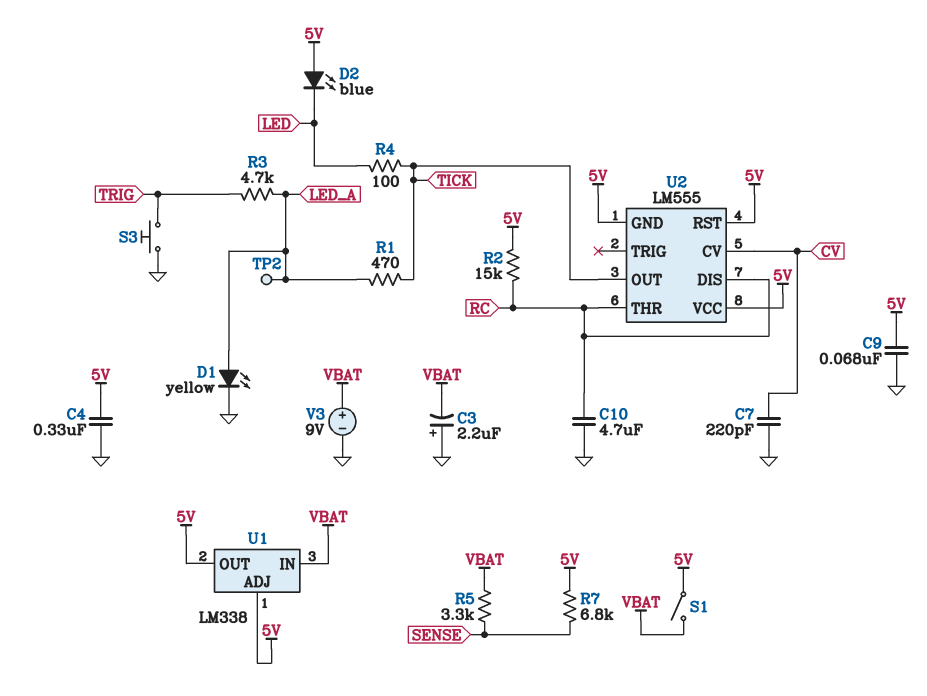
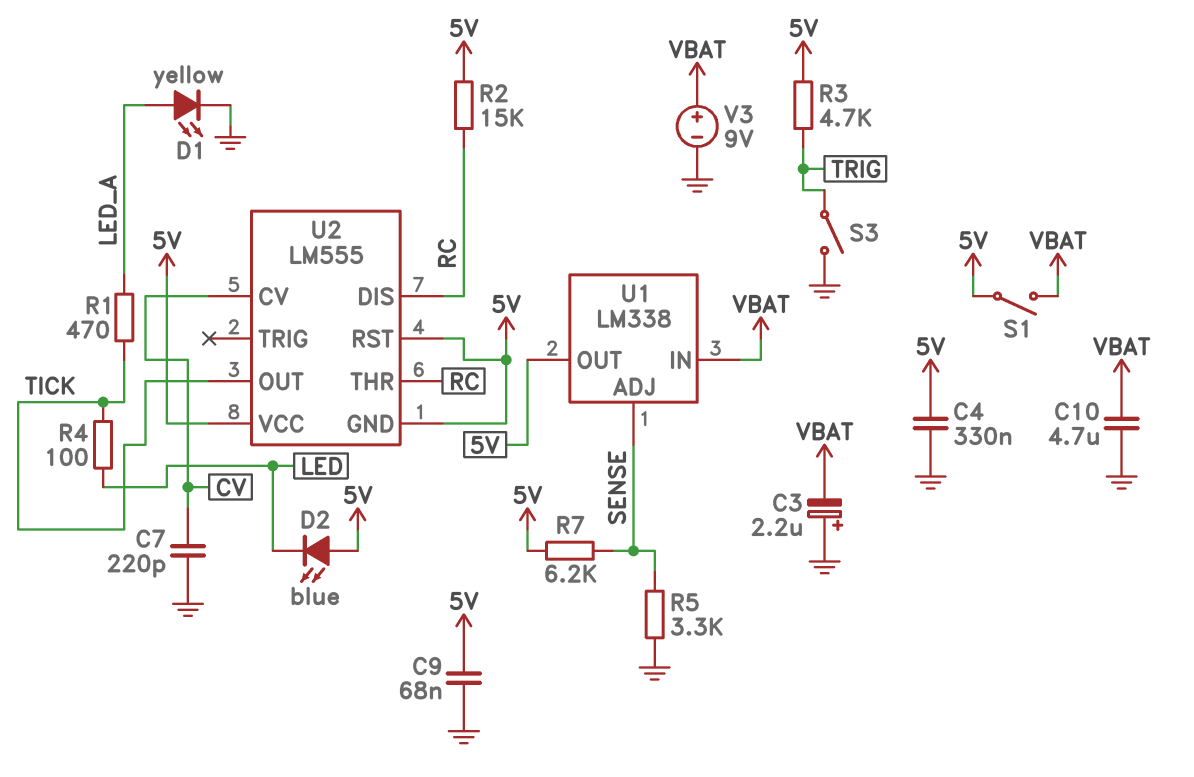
C10: 4.7uF (GND, RC) -> 4.7uF (GND, VBAT)
R3: 4.7k (LED_A, TRIG) -> 4.7k (5V, TRIG)
R5: 3.3k (SENSE, VBAT) -> 3.3k (GND, SENSE)
R7: 6.8k (5V, SENSE) -> 6.2k (5V, SENSE)
S3: button (GND, TRIG) -> switch (GND, TRIG)
TP2: test point (LED_A) -> none
U1 pin ADJ: 5V -> SENSE

